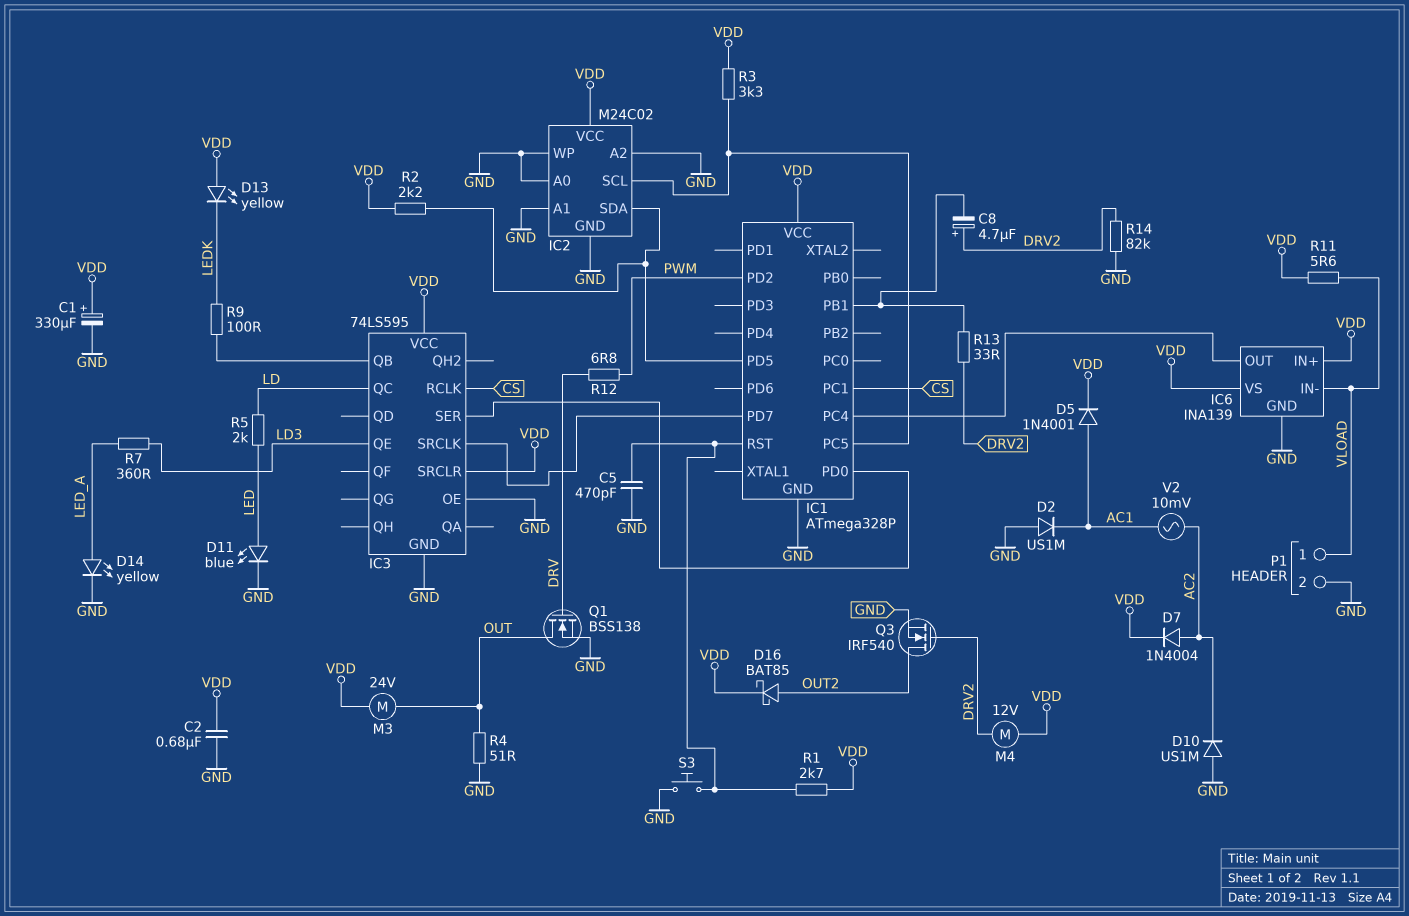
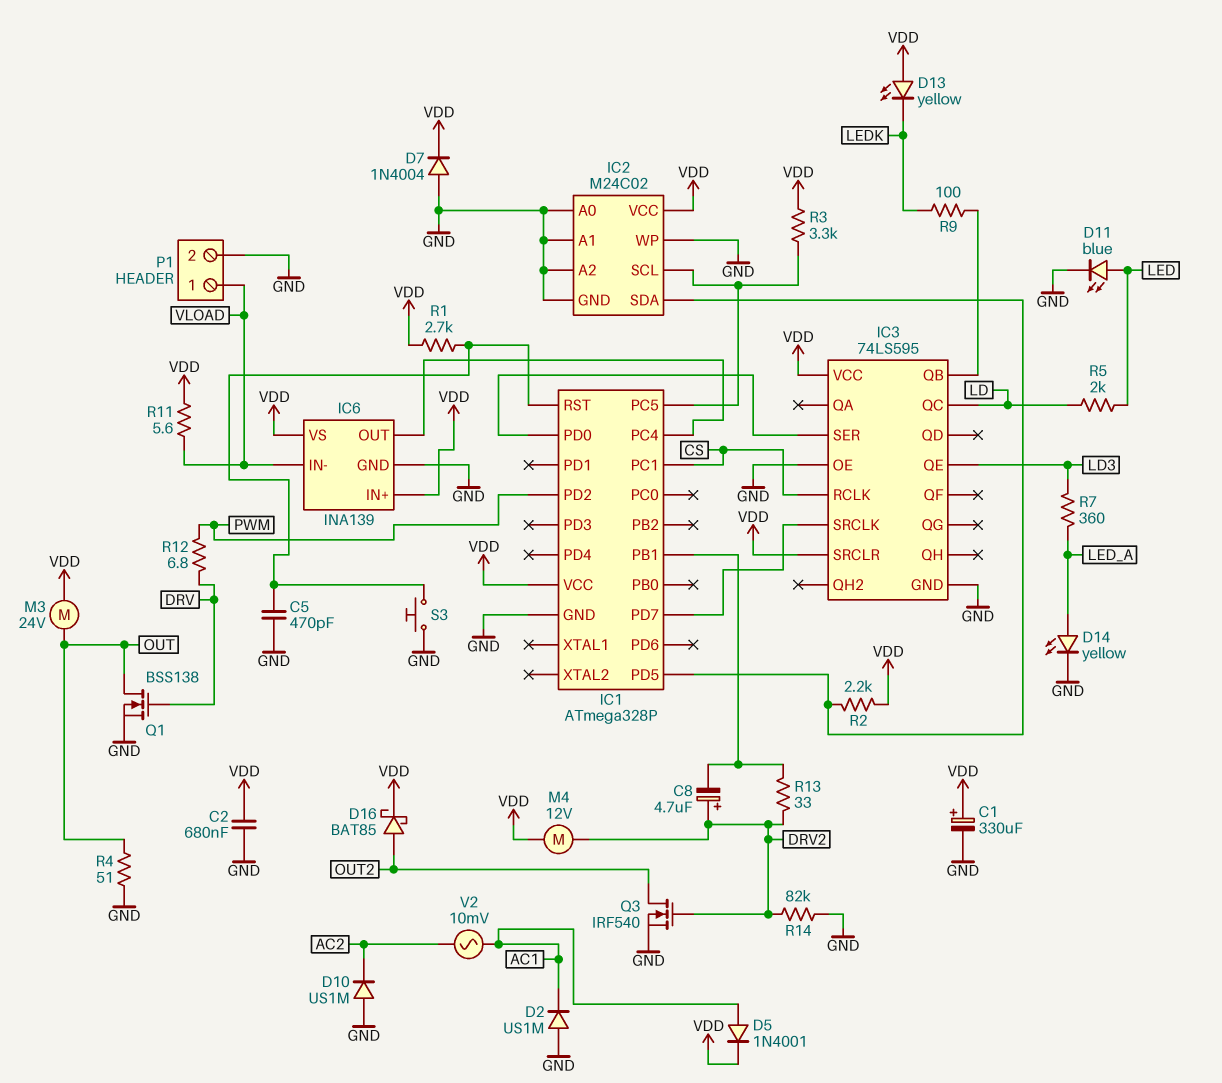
D7: diode 1N4004 (A AC2, K VDD) -> diode 1N4004 (A GND, K VDD)

